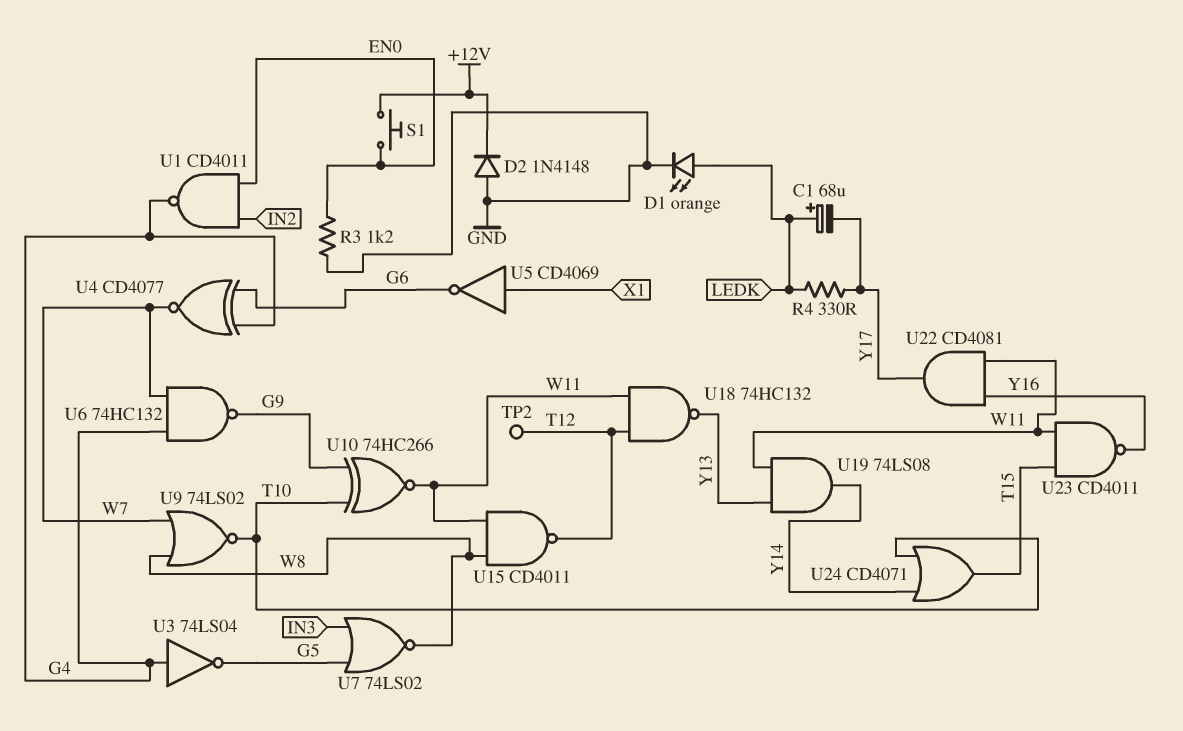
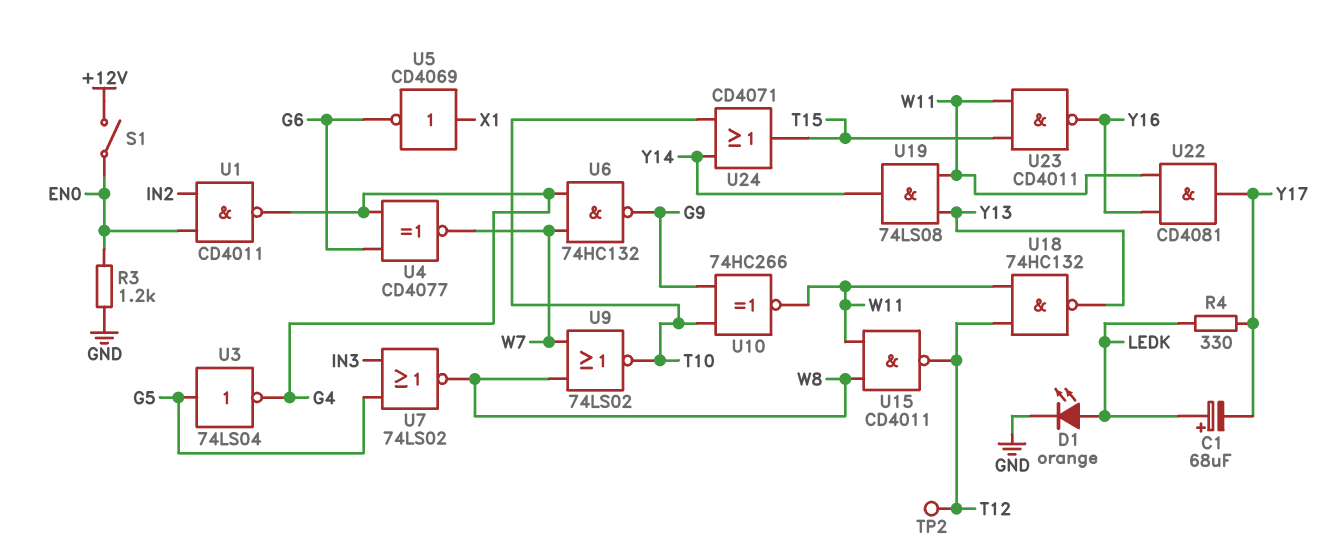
D2: diode 1N4148 (A GND, K +12V) -> none
S1: button (+12V, EN0) -> switch (+12V, EN0)
U3: NOT 74LS04 (in G4, out G5) -> NOT 74LS04 (in G5, out G4)

